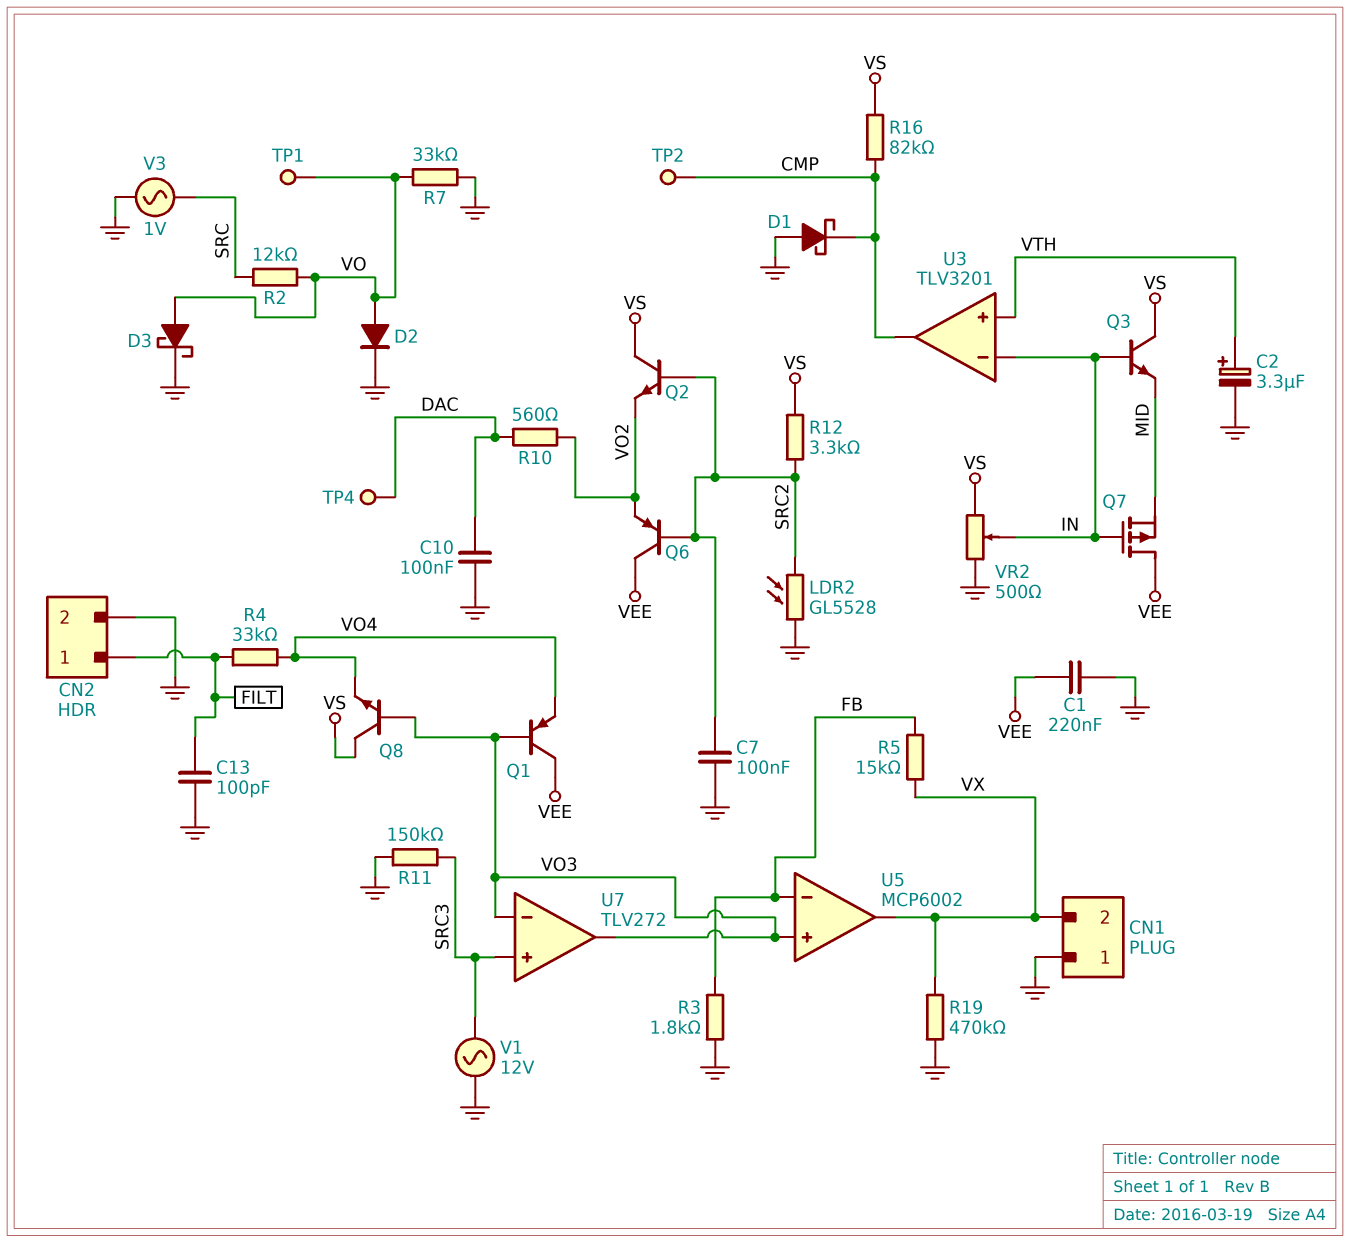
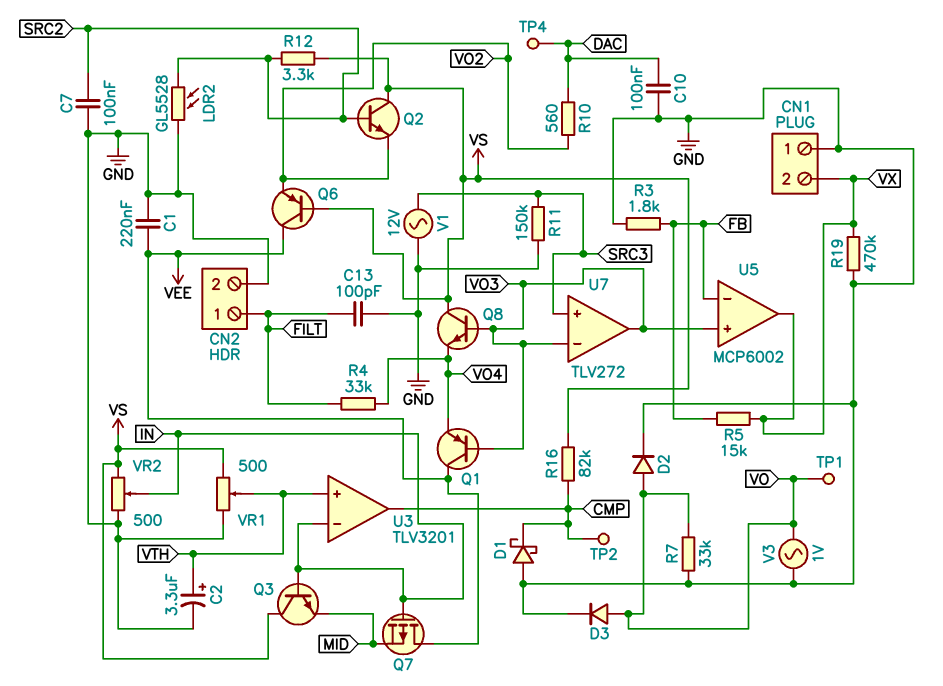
D3: schottky (A VO, K GND) -> diode (A VO, K GND)
Q6: PNP (B SRC2, C VEE, E VO2) -> PNP (B VS, C VEE, E VO2)
R2: 12k (SRC, VO) -> none
V3: AC 1V (GND, SRC) -> AC 1V (GND, VO)
VR1: none -> 500 (GND, VS, wiper VTH)

